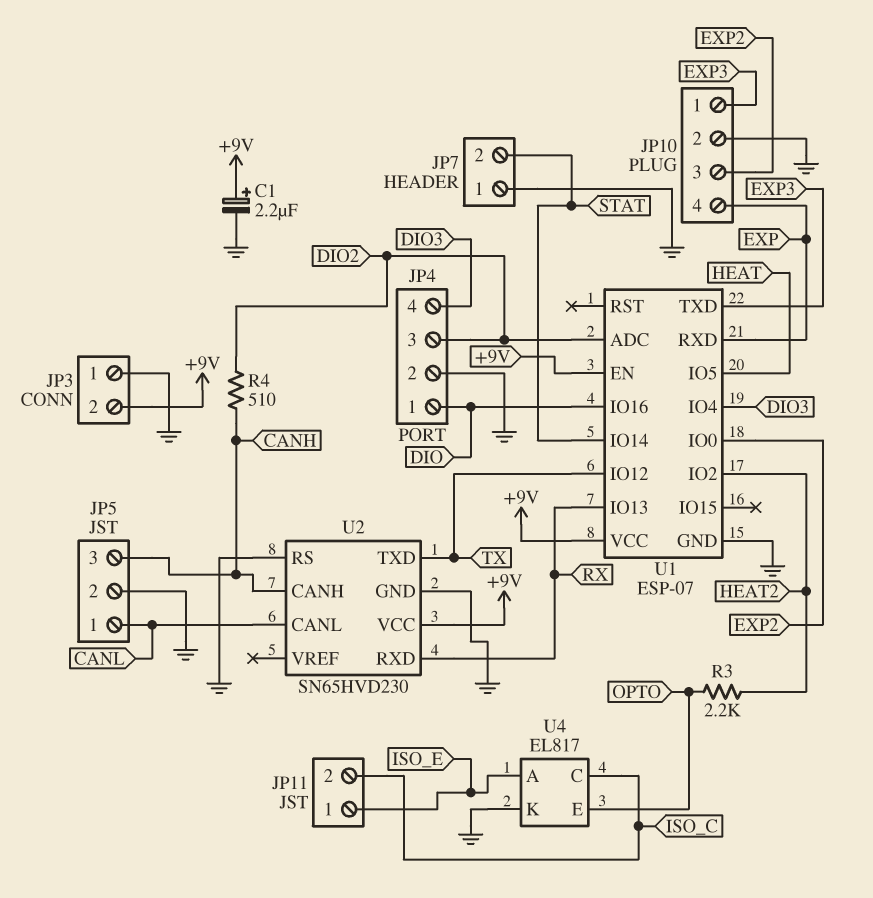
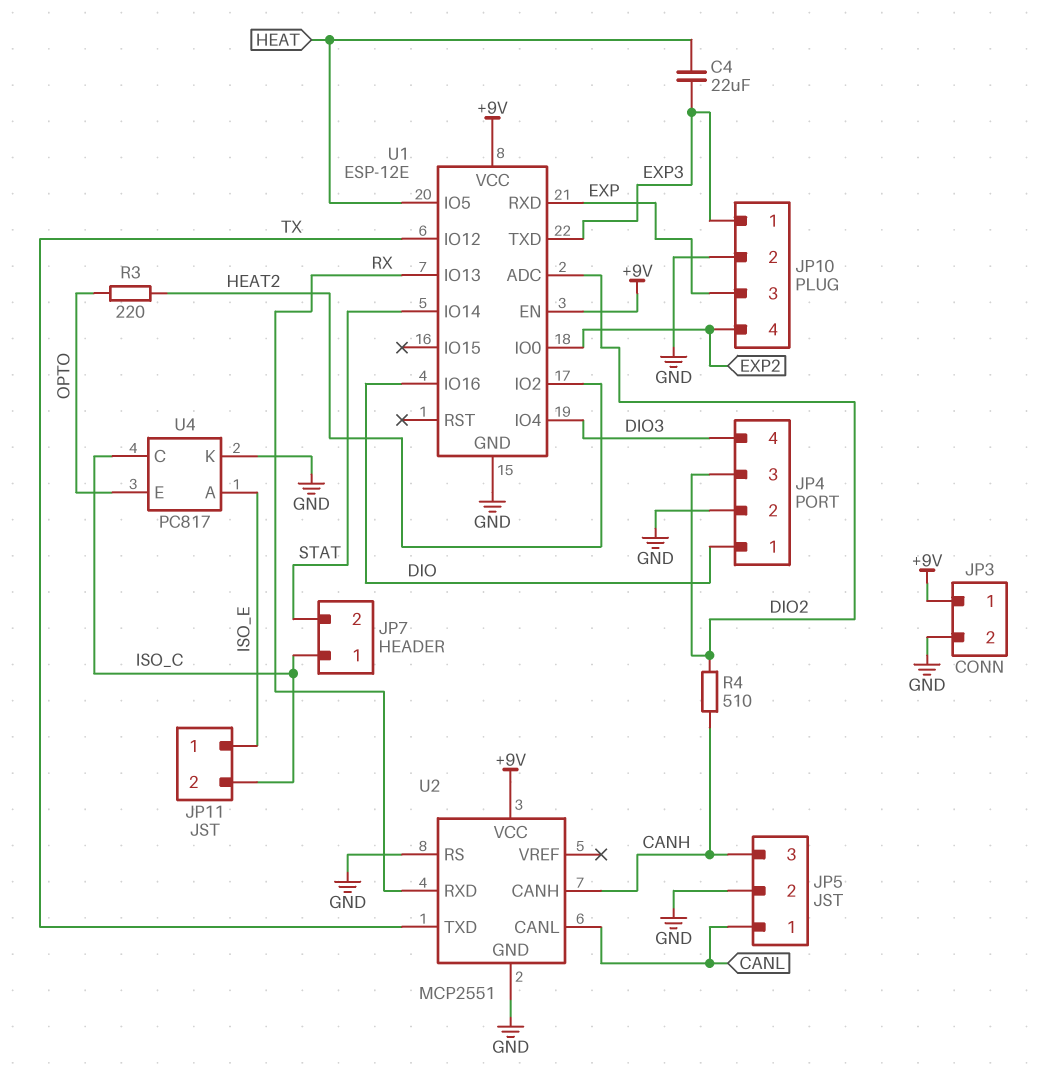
C1: 2.2uF (plus +9V, minus GND) -> none
C4: none -> 22uF (EXP3, HEAT)
JP3 pin 1: GND -> +9V
JP3 pin 2: +9V -> GND
JP7 pin 1: GND -> ISO_C
JP10 pin 3: EXP2 -> EXP
JP10 pin 4: EXP -> EXP2
R3: 2.2k (HEAT2, OPTO) -> 220 (HEAT2, OPTO)
U1: ESP-07 -> ESP-12E
U2: SN65HVD230 -> MCP2551
U4: EL817 -> PC817

